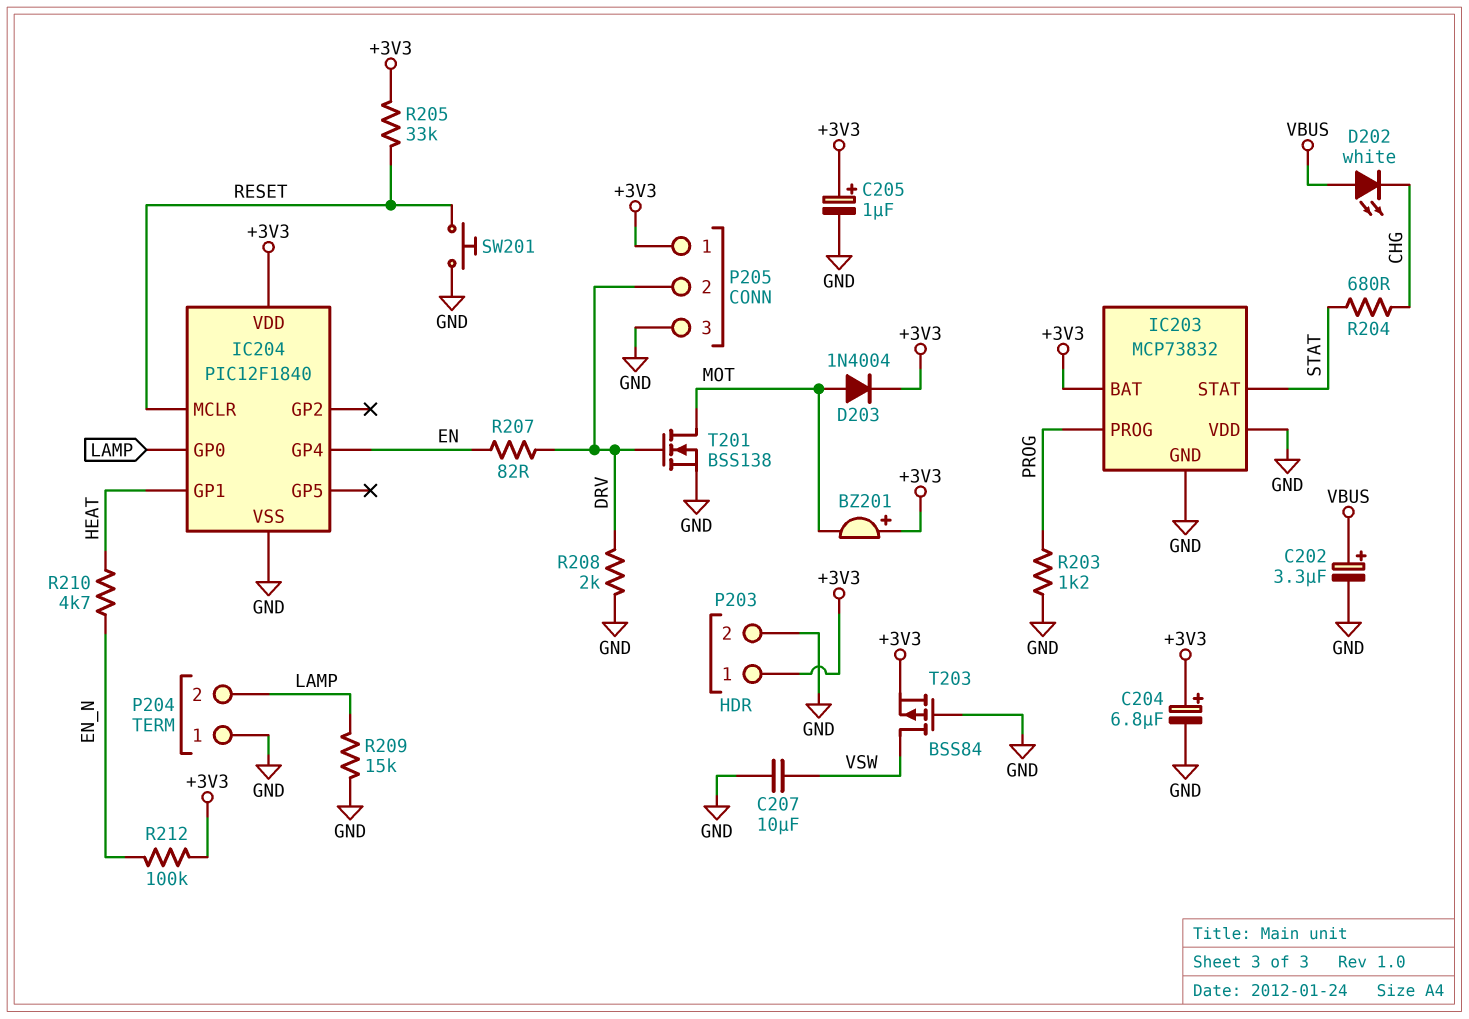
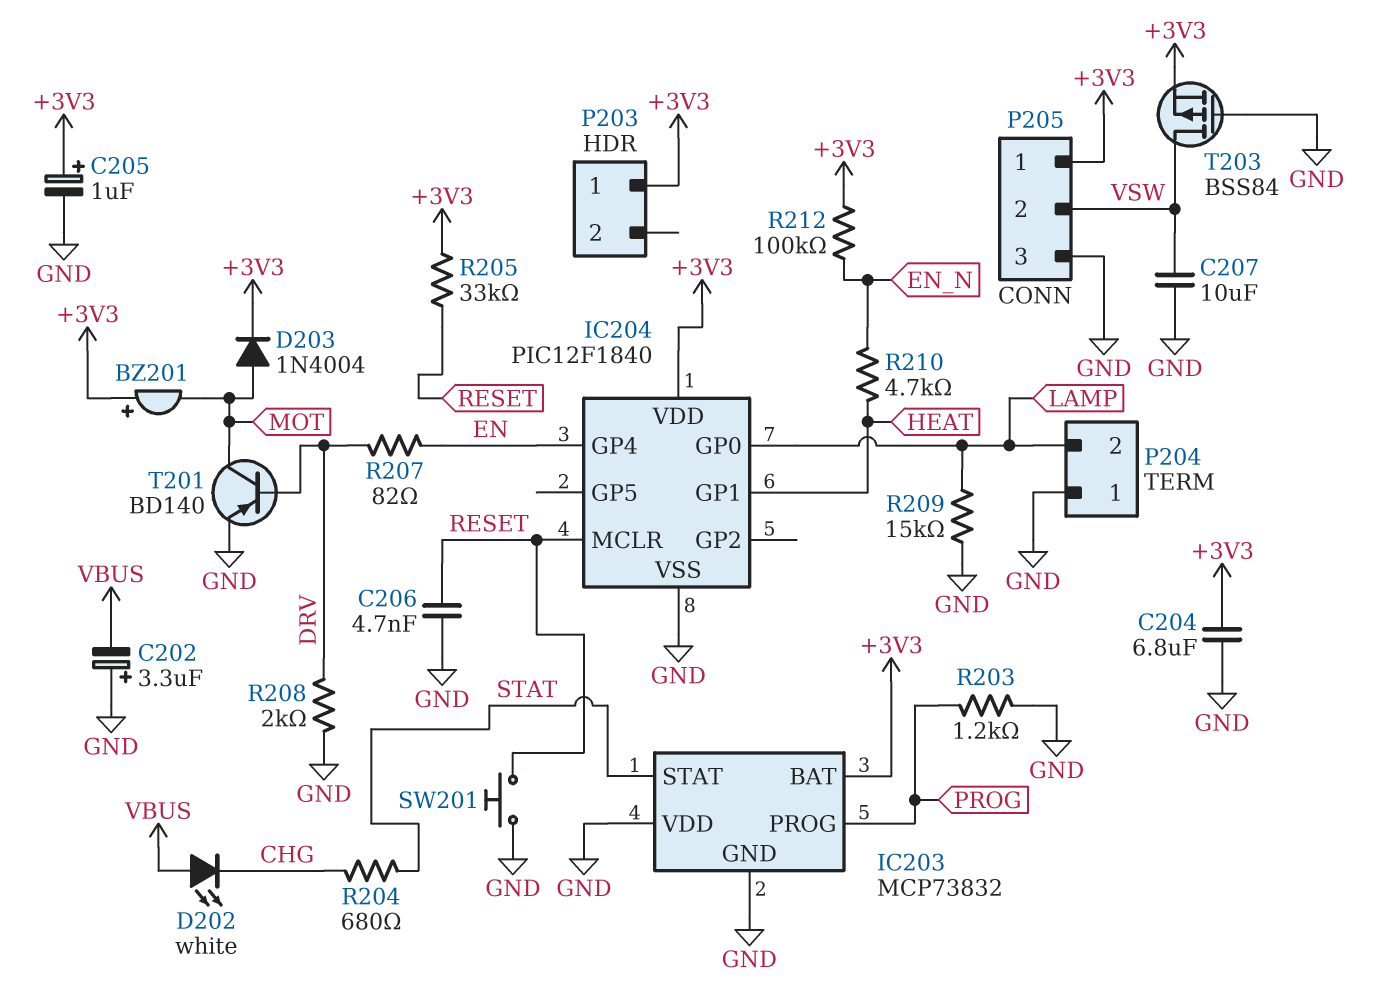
C202: 3.3uF (plus VBUS, minus GND) -> 3.3uF (plus GND, minus VBUS)
C204: 6.8uF (plus +3V3, minus GND) -> 6.8uF (+3V3, GND)
C206: none -> 4.7nF (GND, RESET)
P203 pin 2: GND -> none
P205 pin 2: DRV -> VSW
T201: NMOS BSS138 (G DRV, D MOT, S GND) -> PNP BD140 (B DRV, C MOT, E GND)

